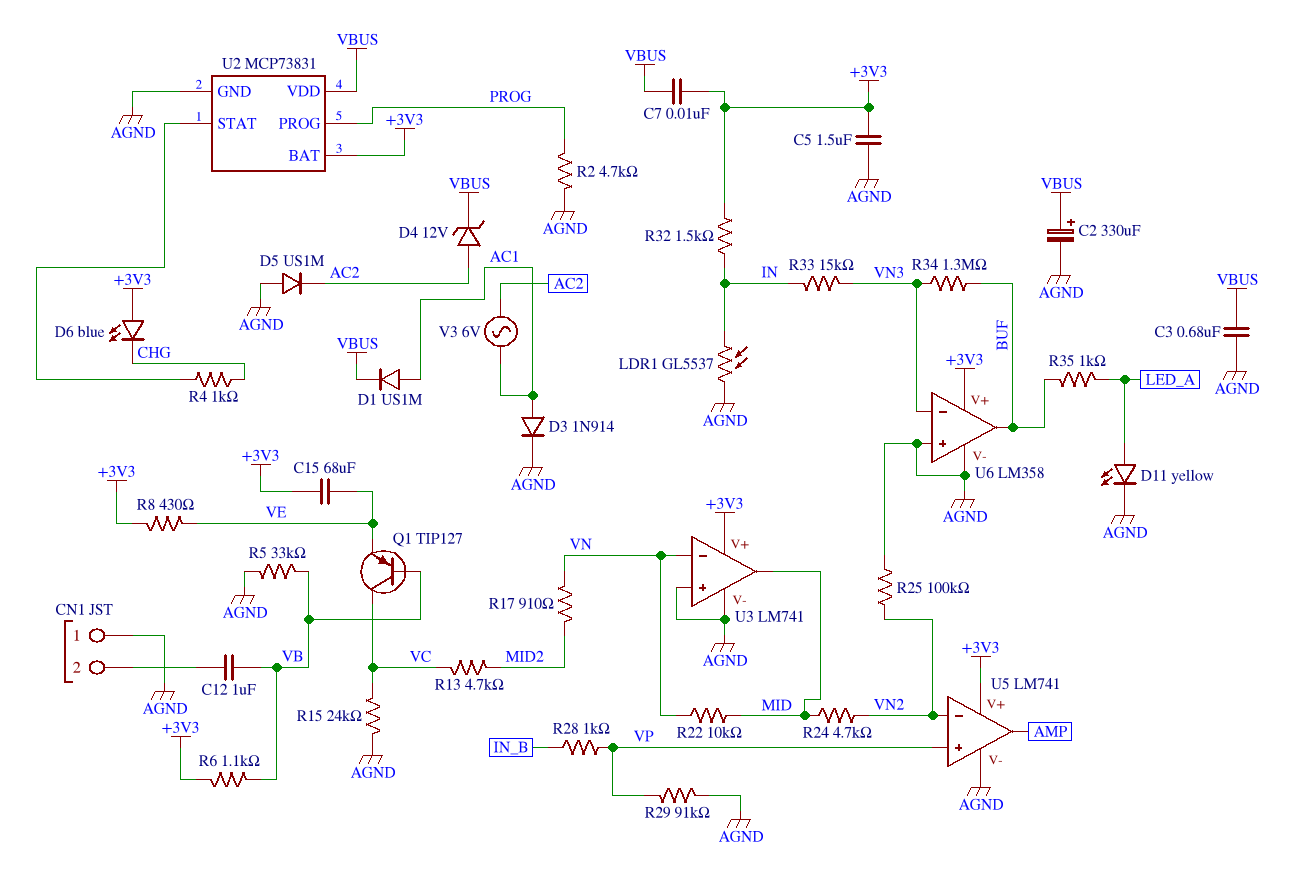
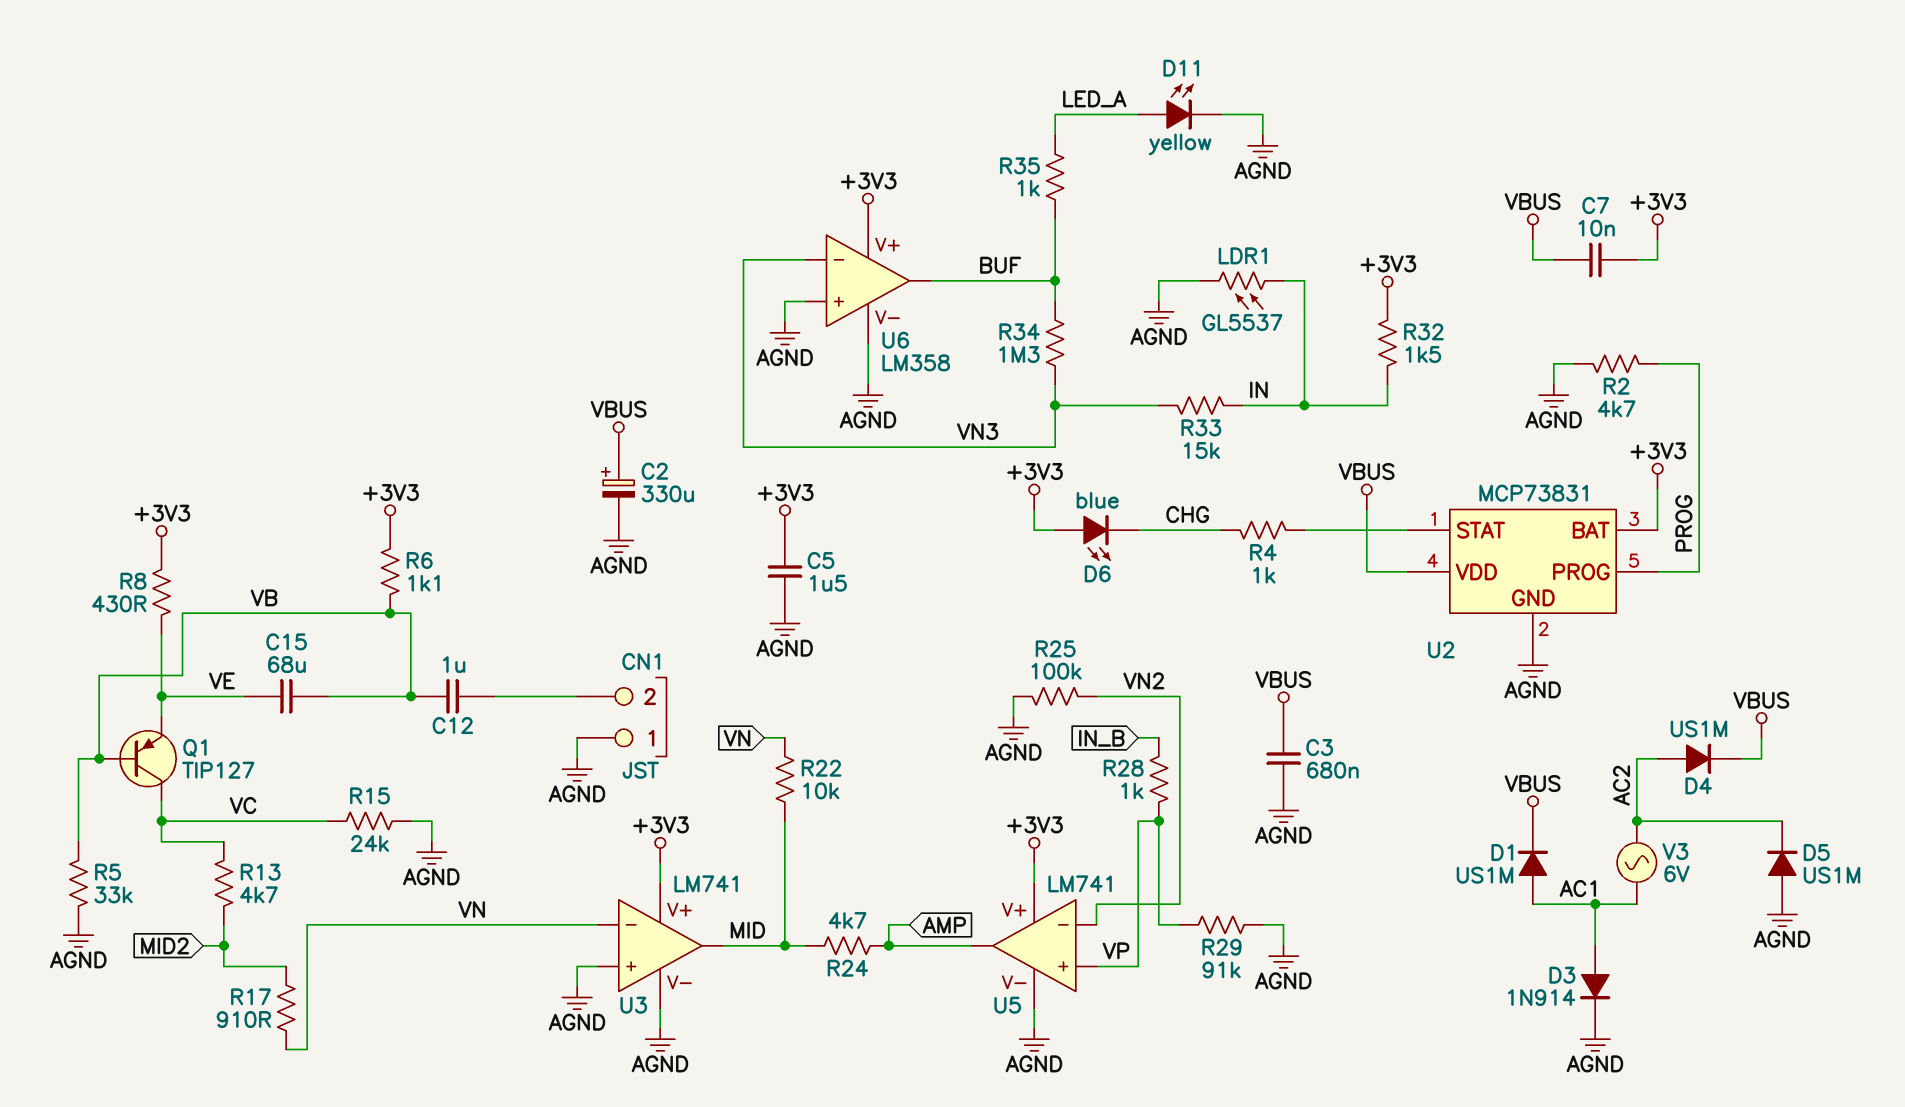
C15: 68uF (+3V3, VE) -> 68uF (VB, VE)
D4: zener 12V (A AC2, K VBUS) -> diode US1M (A AC2, K VBUS)
R24: 4.7k (MID, VN2) -> 4.7k (AMP, MID)

